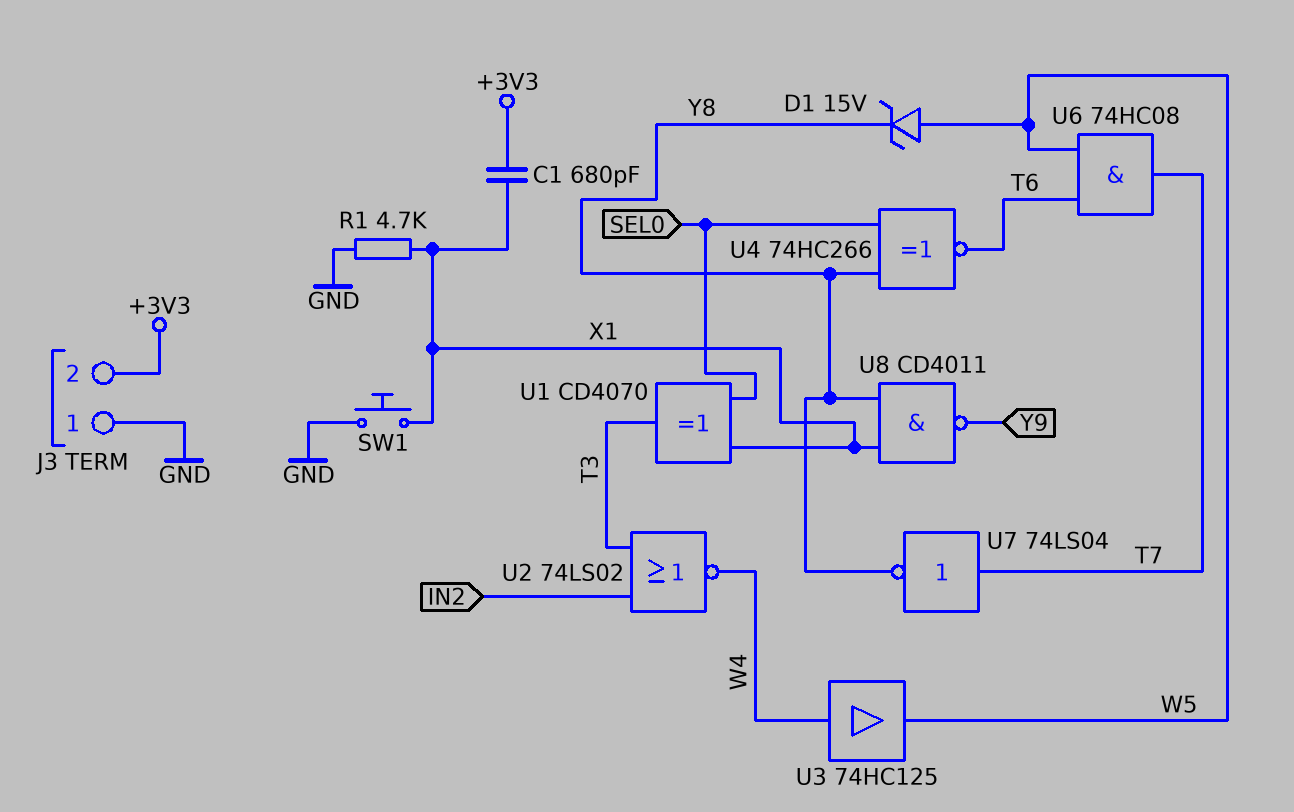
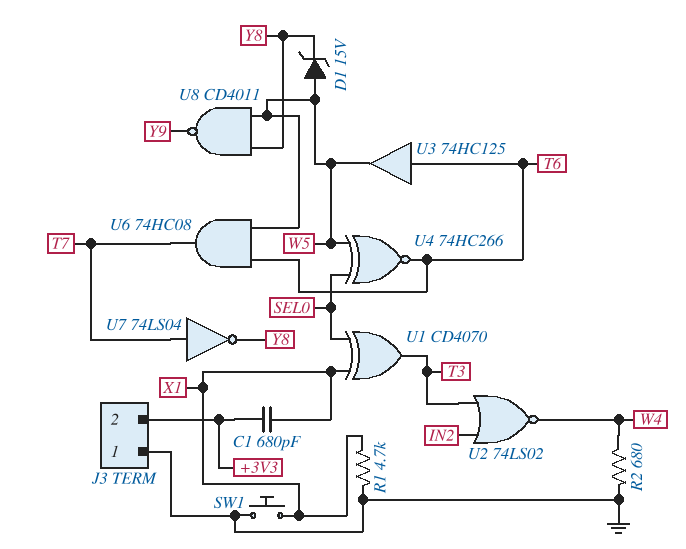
R2: none -> 680 (GND, W4)
U3: buffer 74HC125 (in W4, out W5) -> buffer 74HC125 (in T6, out W5)
U4: XNOR 74HC266 (in SEL0, in Y8, out T6) -> XNOR 74HC266 (in SEL0, in W5, out T6)
U8: NAND CD4011 (in X1, in Y8, out Y9) -> NAND CD4011 (in W5, in Y8, out Y9)

